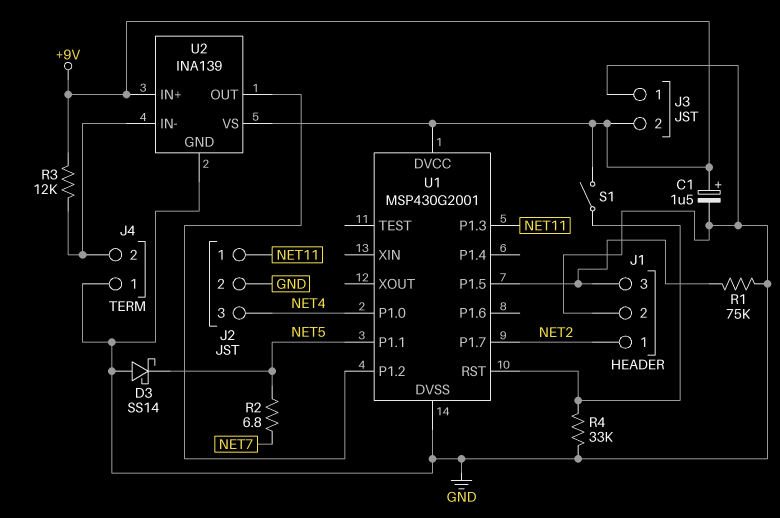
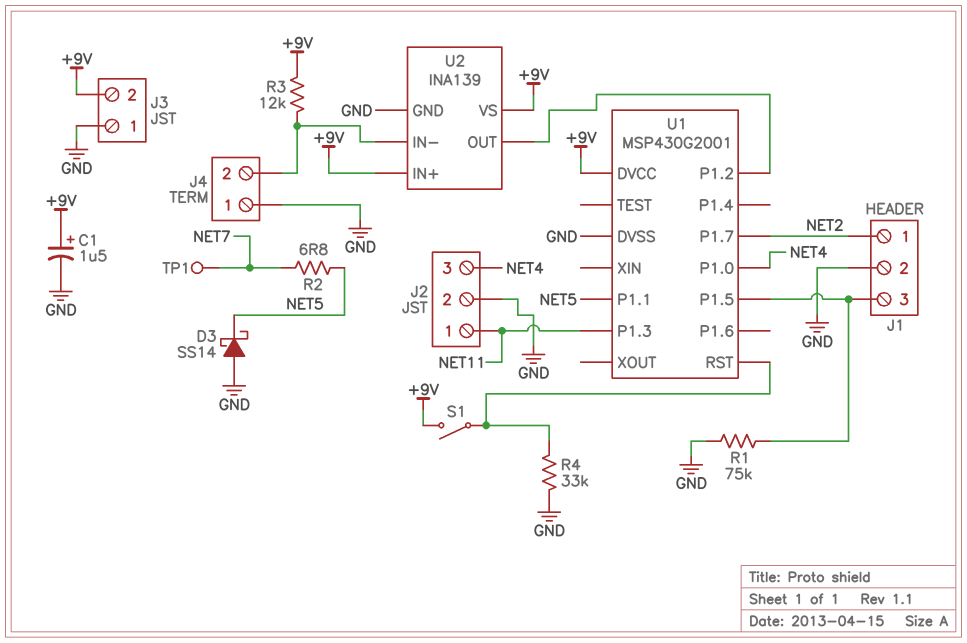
TP1: none -> test point (NET7)

